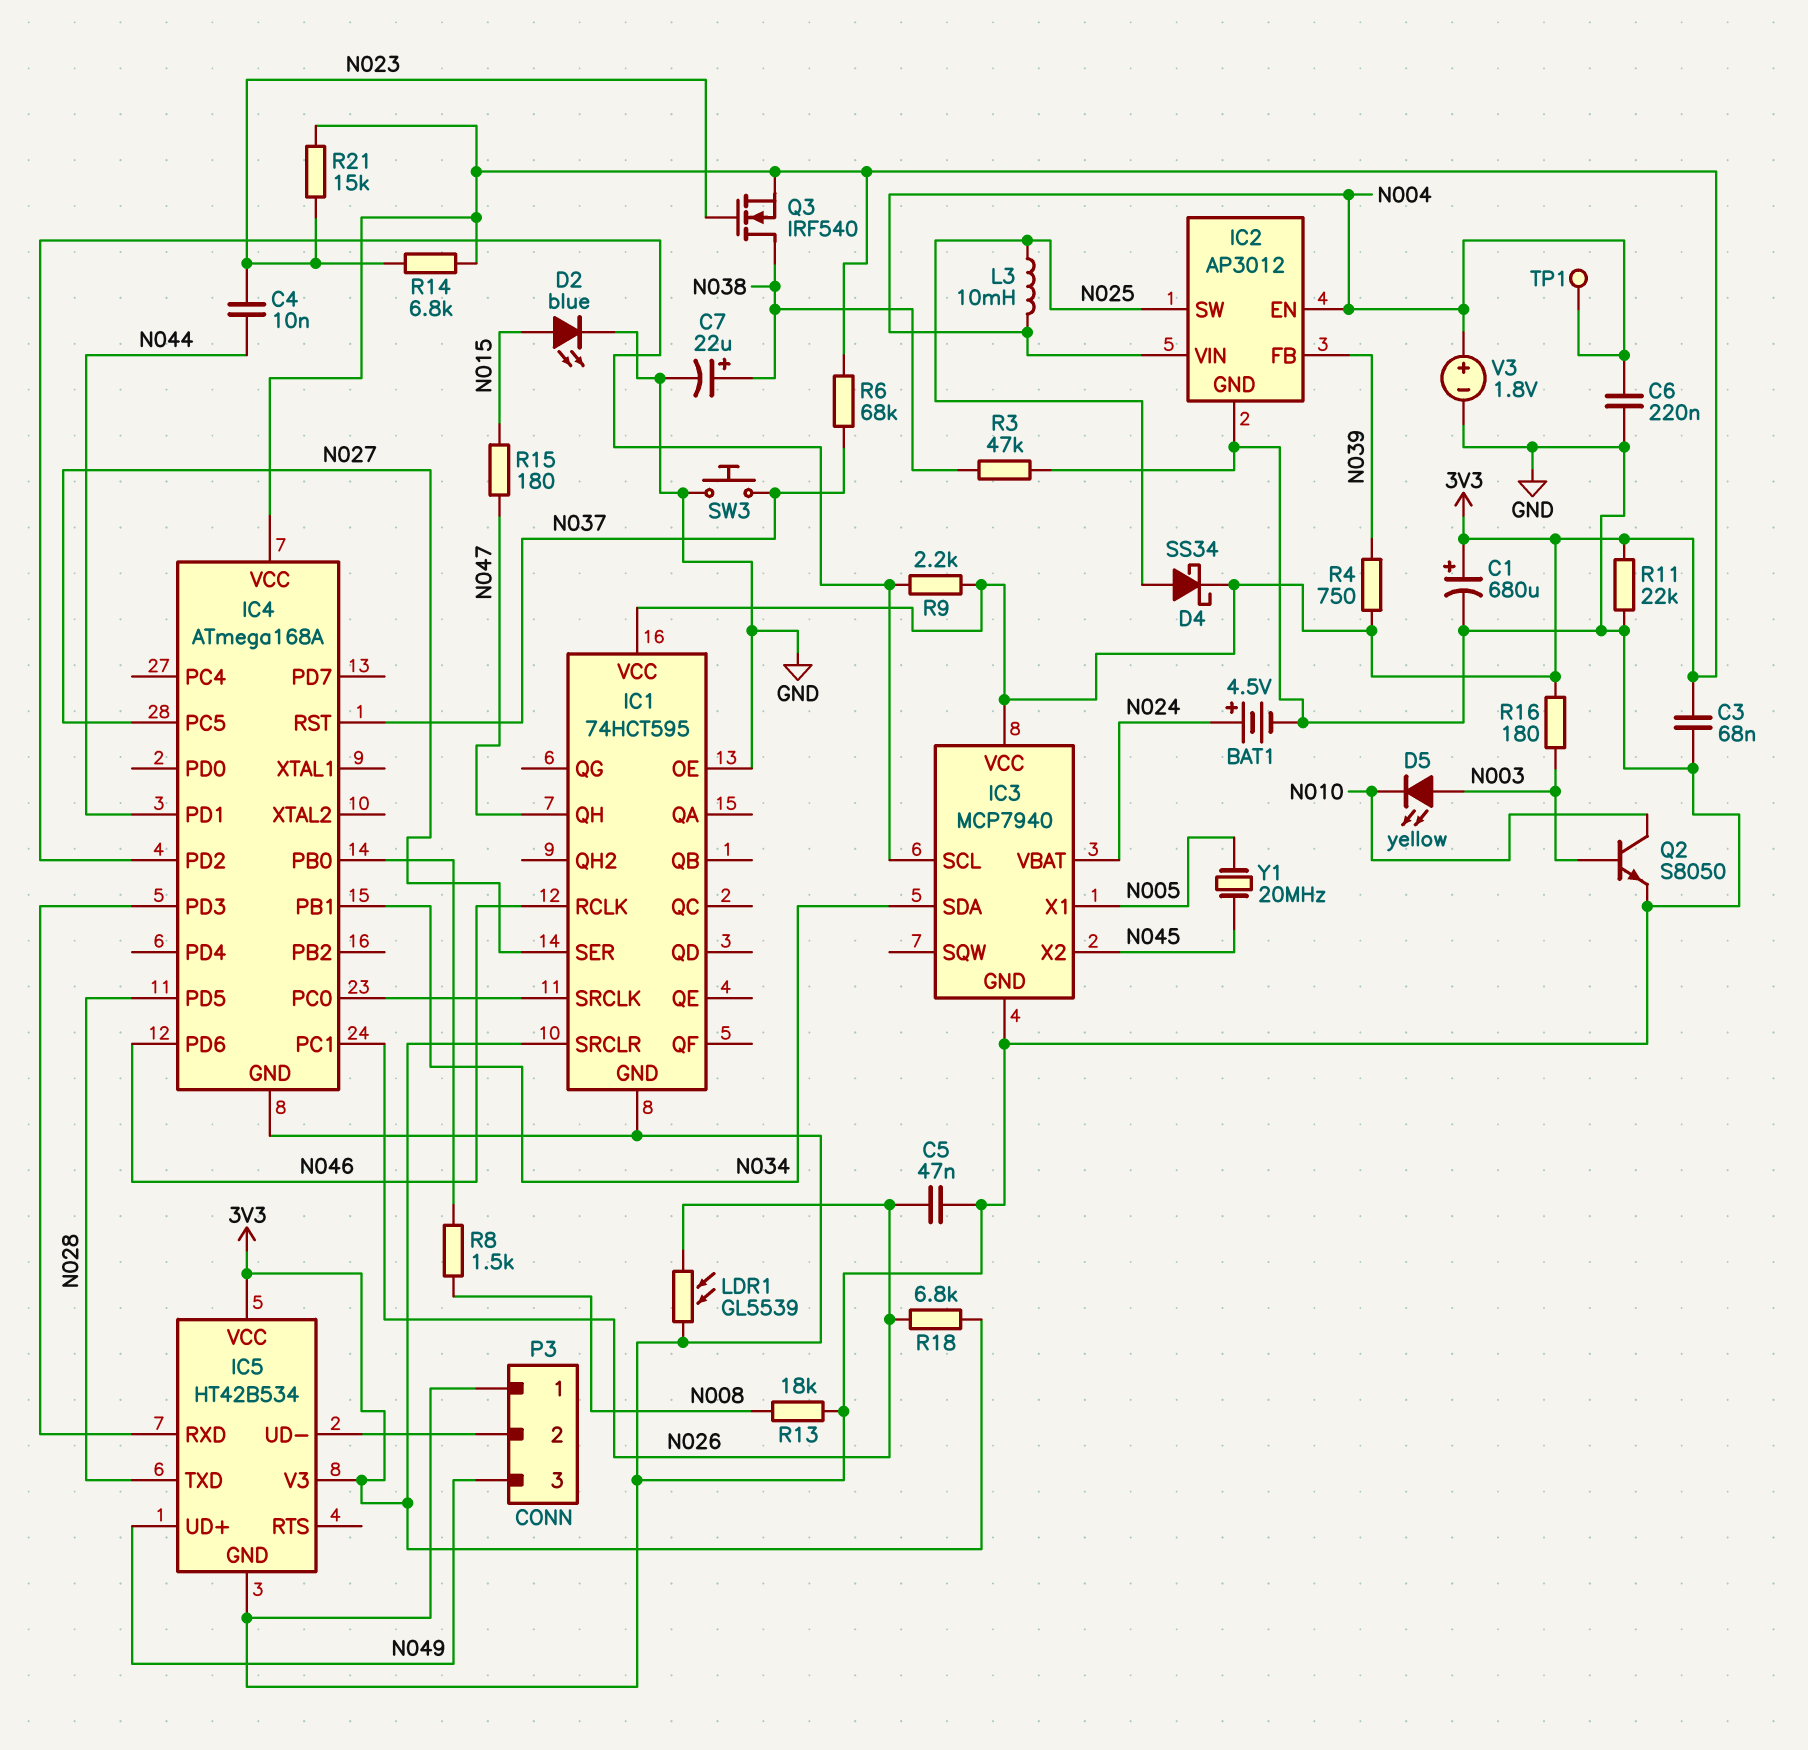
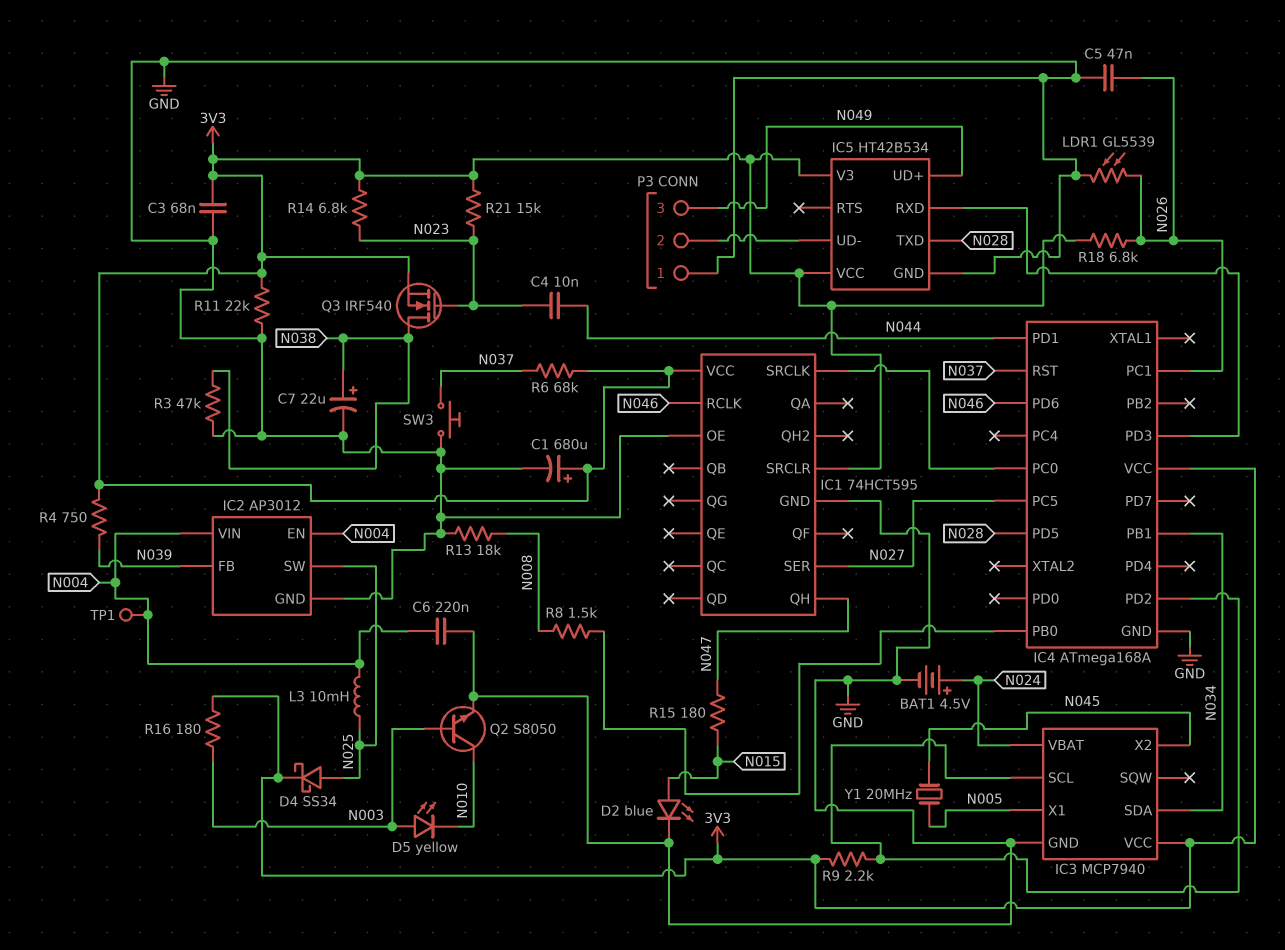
V3: 1.8V (plus N004, minus GND) -> none

